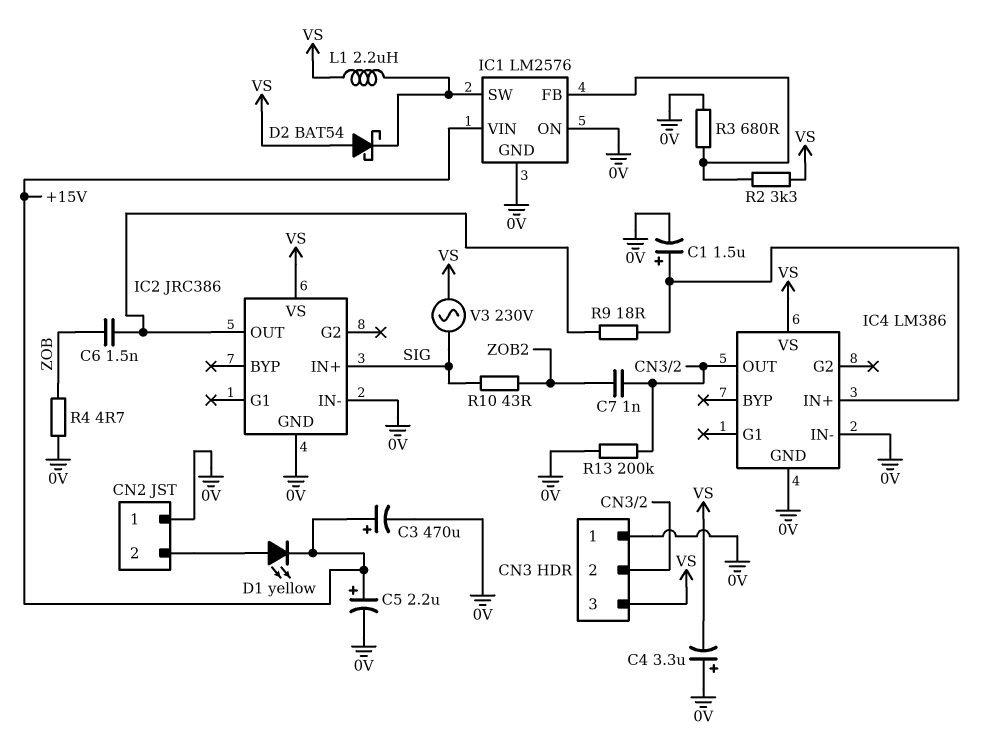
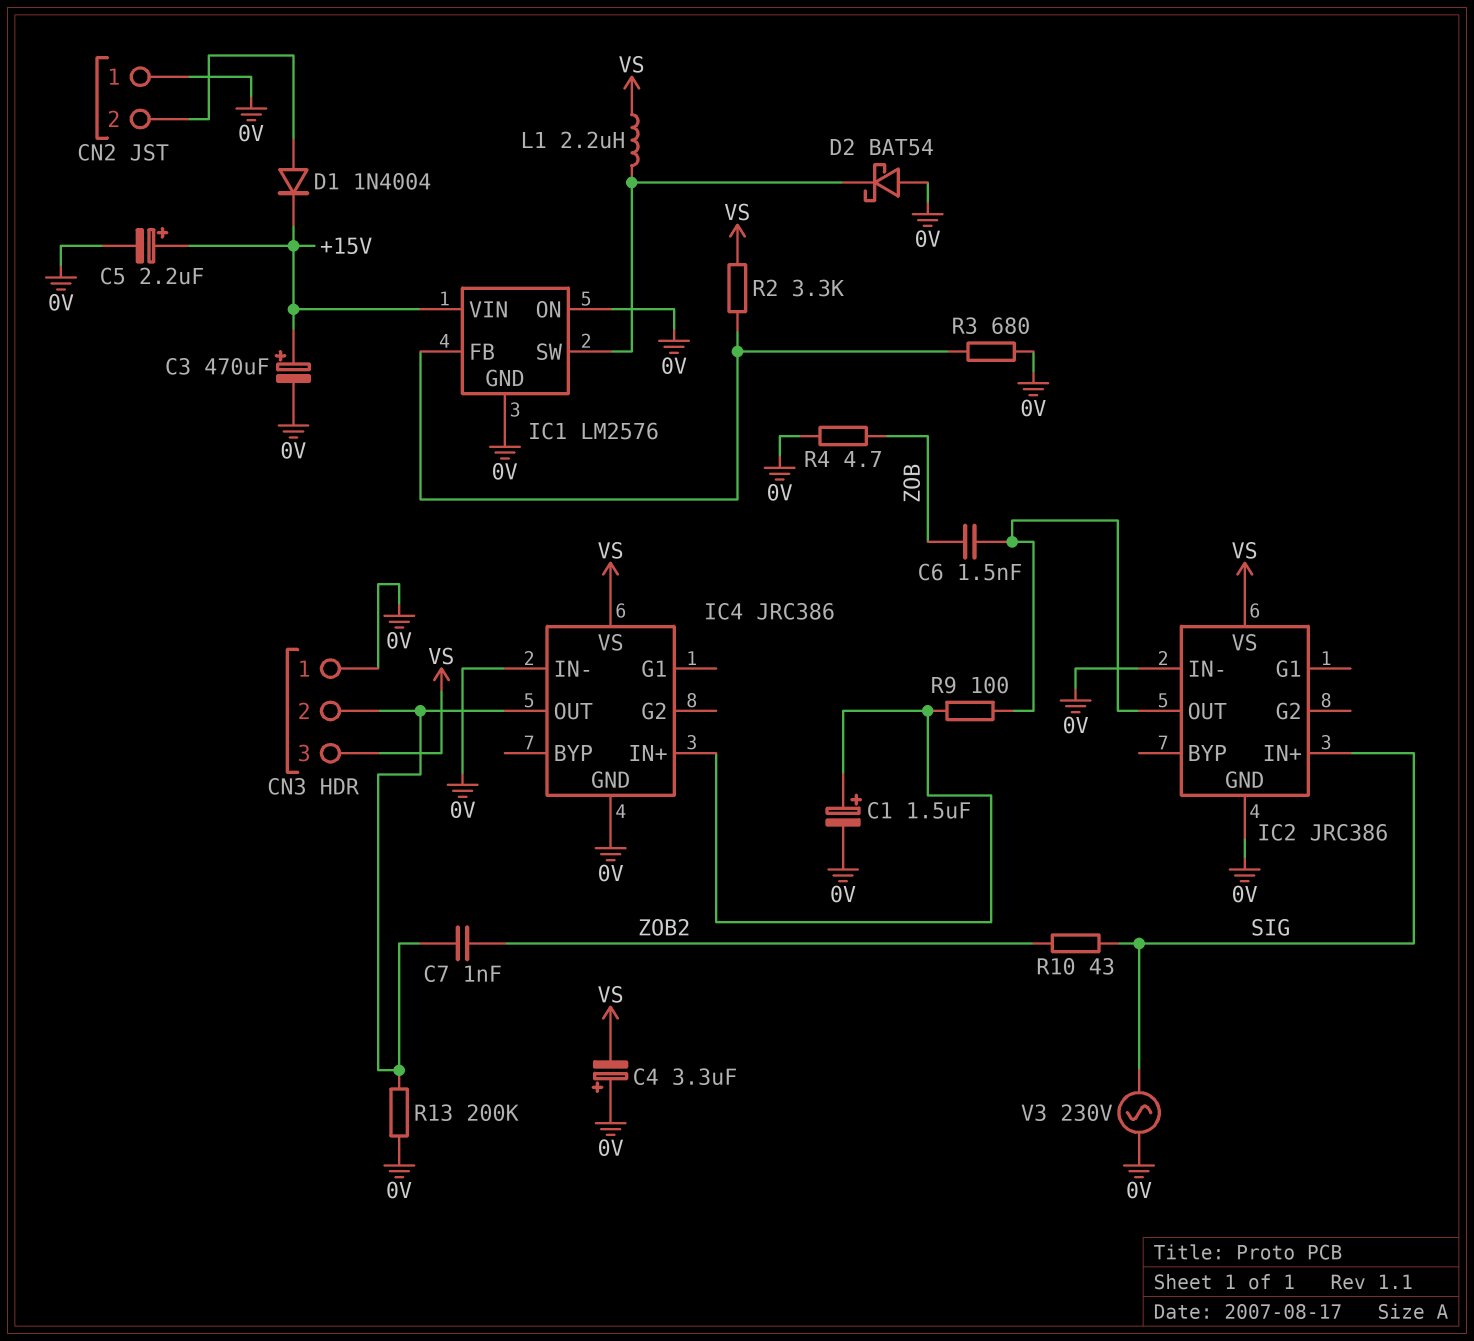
D1: LED yellow (A CN2/2, K +15V) -> diode 1N4004 (A CN2/2, K +15V)
D2: schottky BAT54 (A VS, K IC1/SW) -> schottky BAT54 (A 0V, K IC1/SW)
IC4: LM386 -> JRC386
R9: 18 (IC2/OUT, IC4/IN+) -> 100 (IC2/OUT, IC4/IN+)
V3: AC 230V (SIG, VS) -> AC 230V (0V, SIG)

